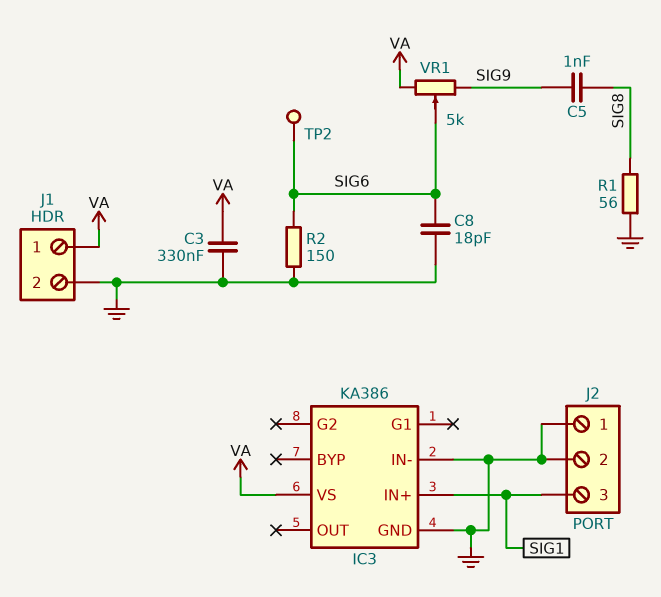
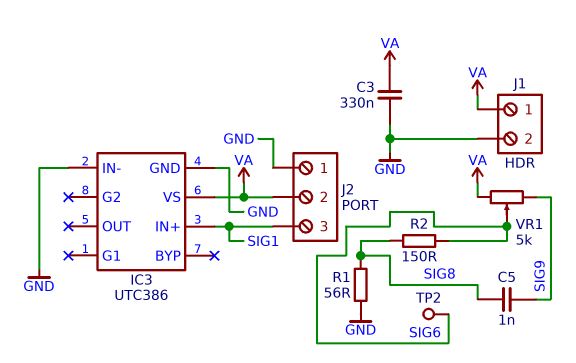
C8: 18pF (GND, SIG6) -> none
IC3: KA386 -> UTC386
J2 pin 2: GND -> VA
R2: 150 (GND, SIG6) -> 150 (SIG6, SIG8)

